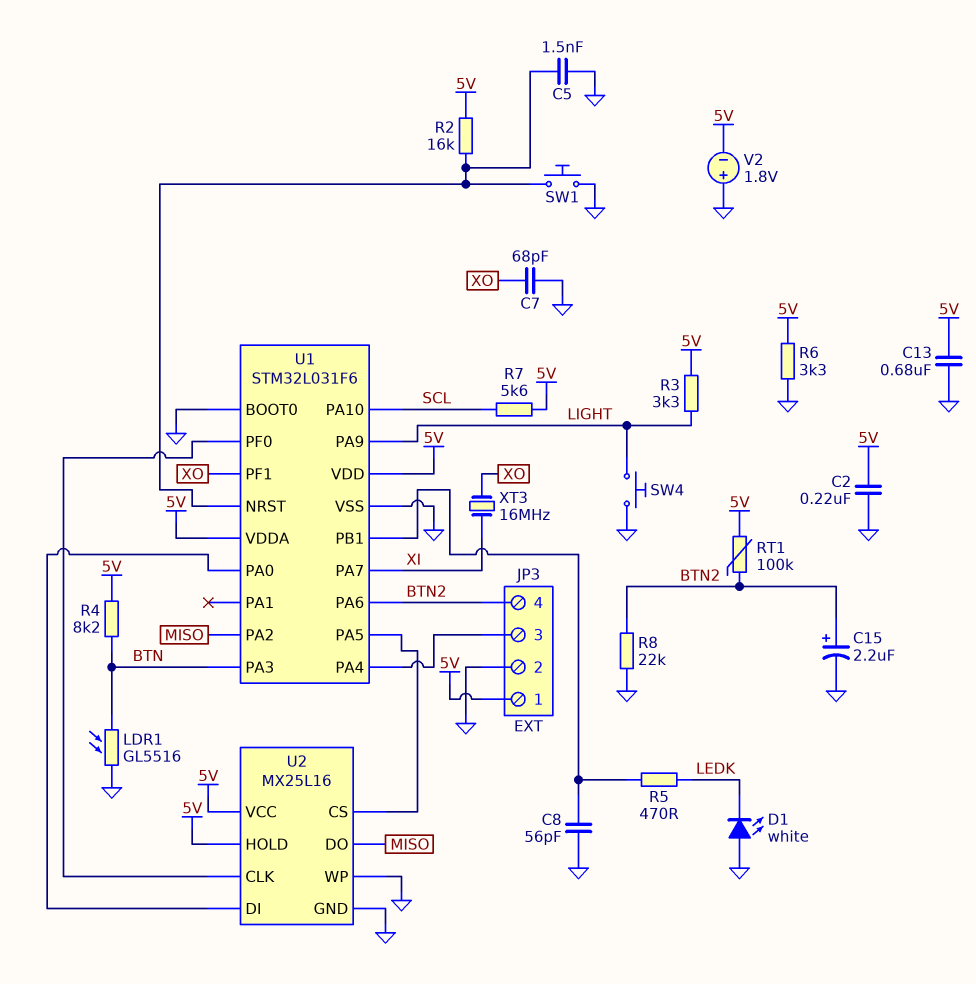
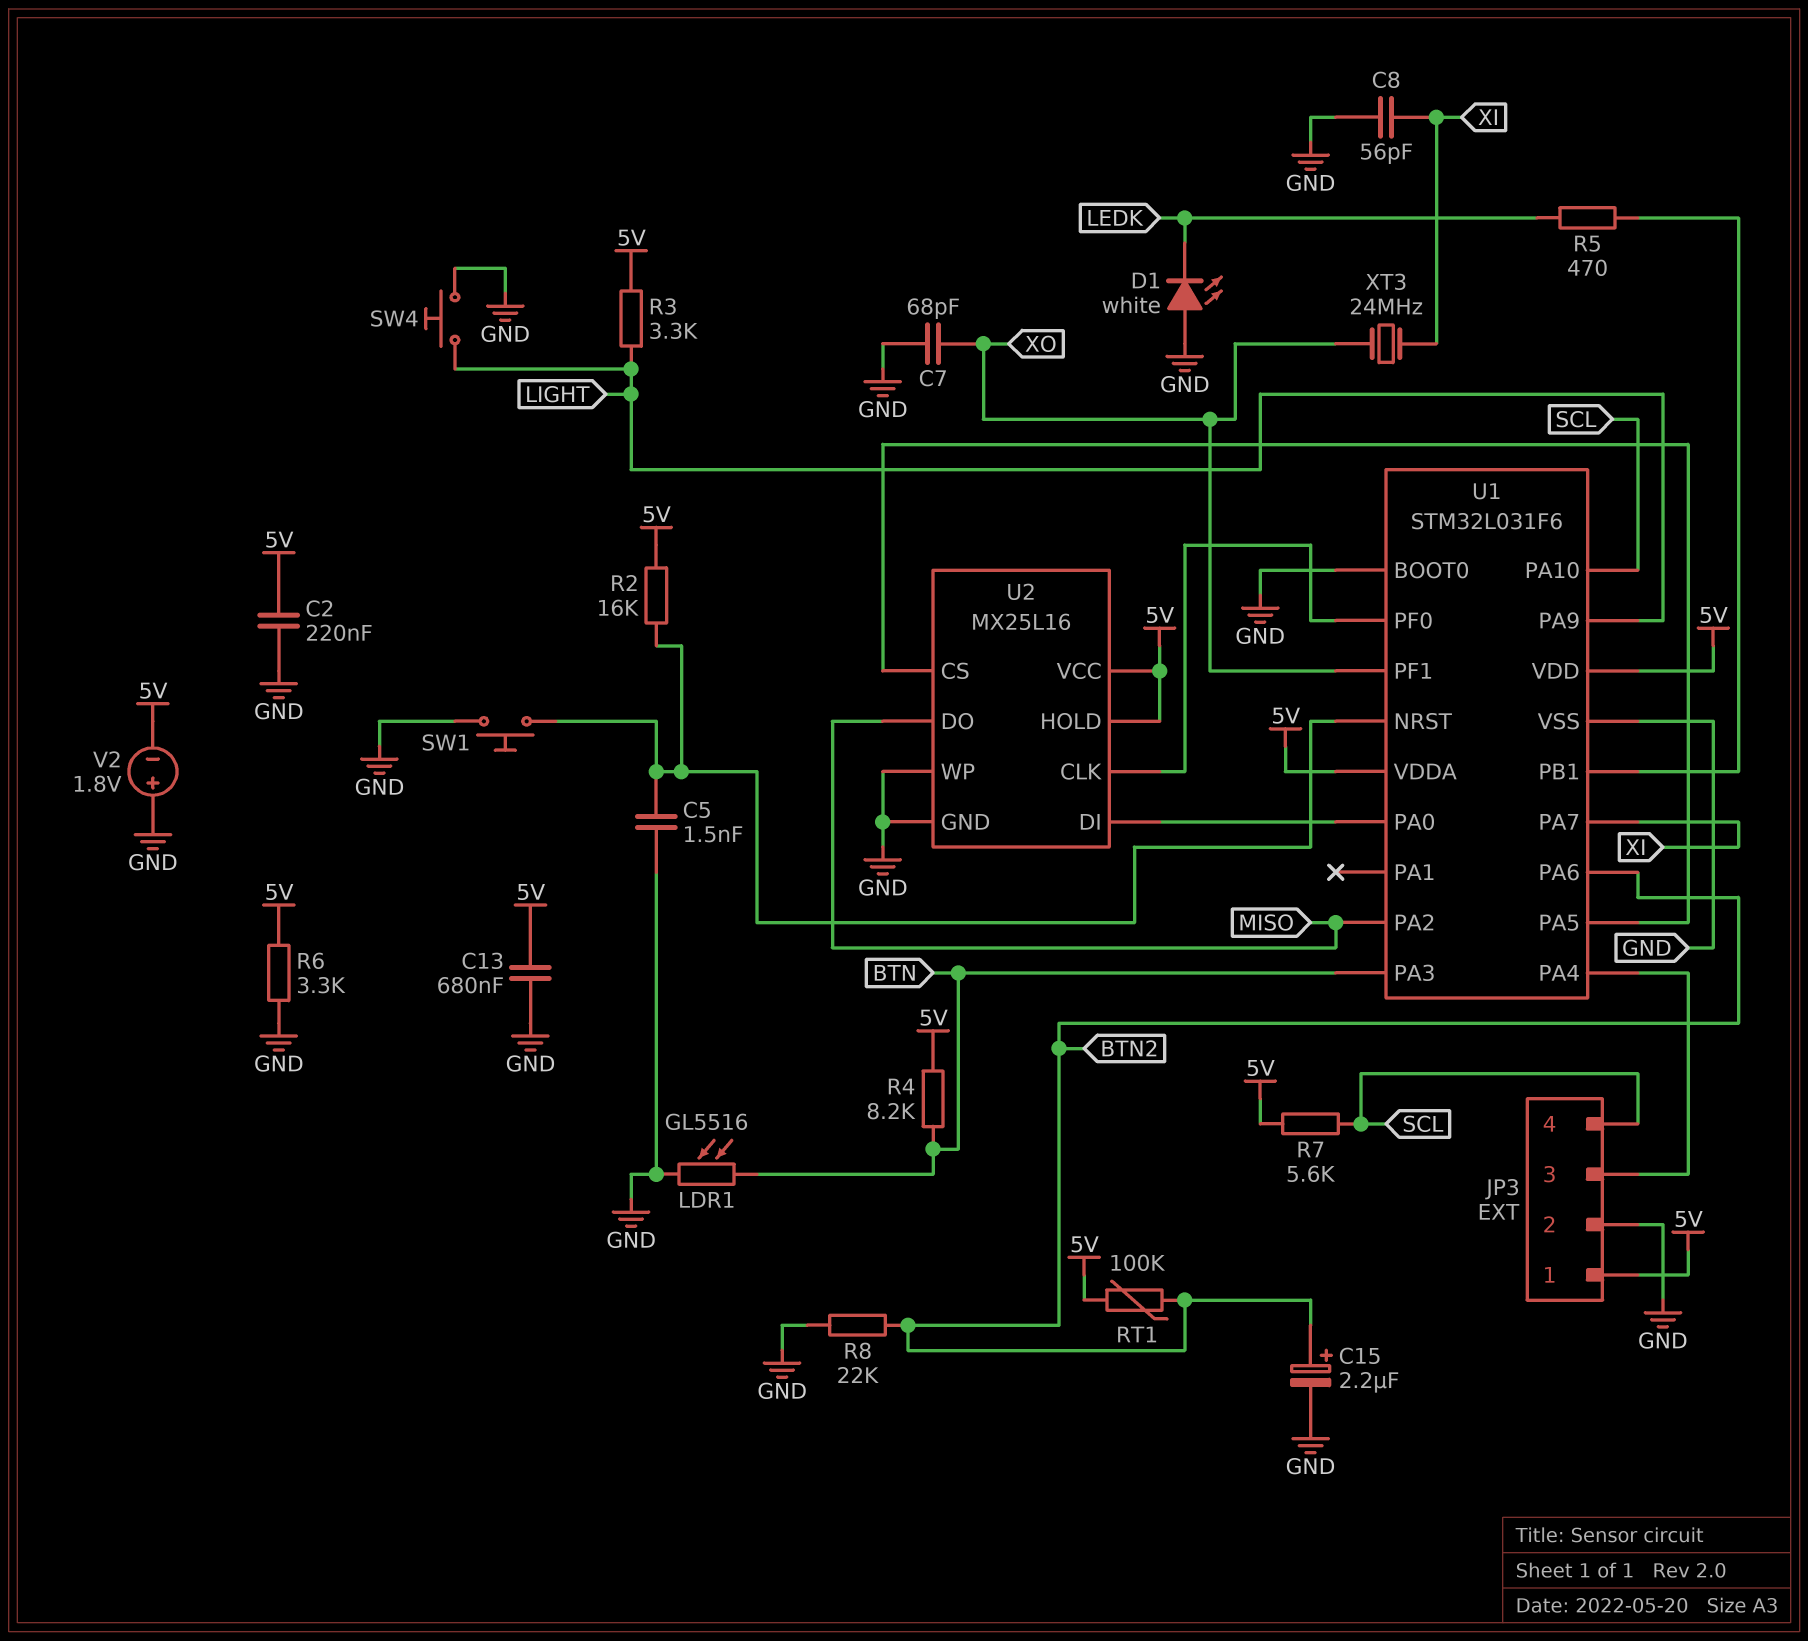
C8: 56pF (GND, U1/PB1) -> 56pF (GND, XI)
JP3 pin 4: BTN2 -> SCL
XT3: 16MHz (XI, XO) -> 24MHz (XI, XO)

